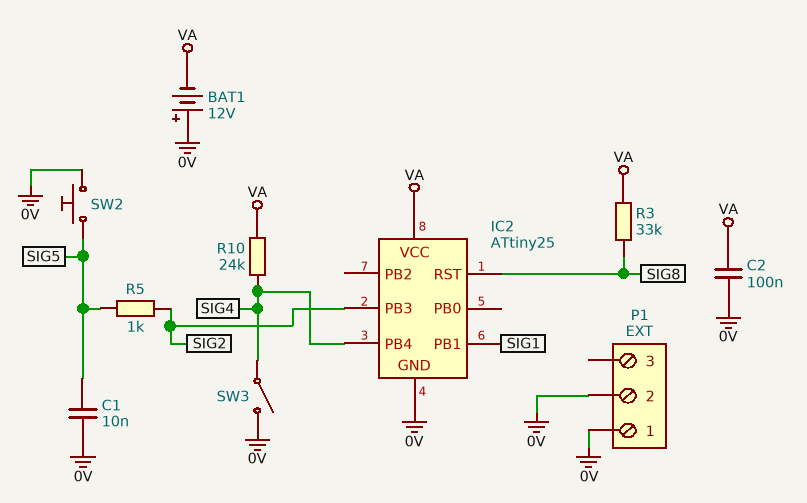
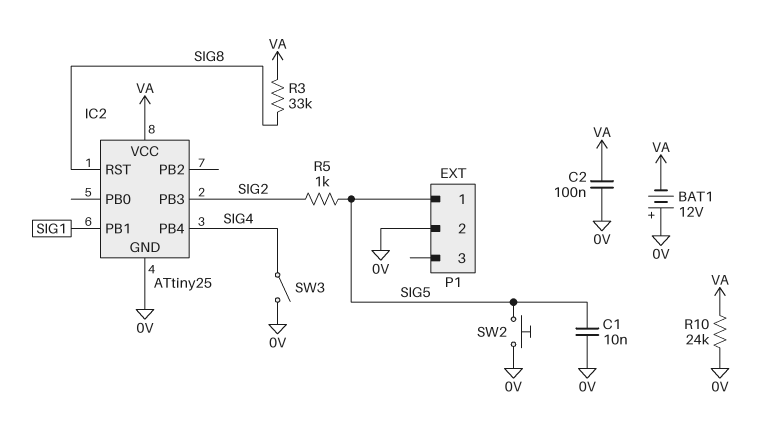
P1 pin 1: 0V -> SIG5
R10: 24k (SIG4, VA) -> 24k (0V, VA)

